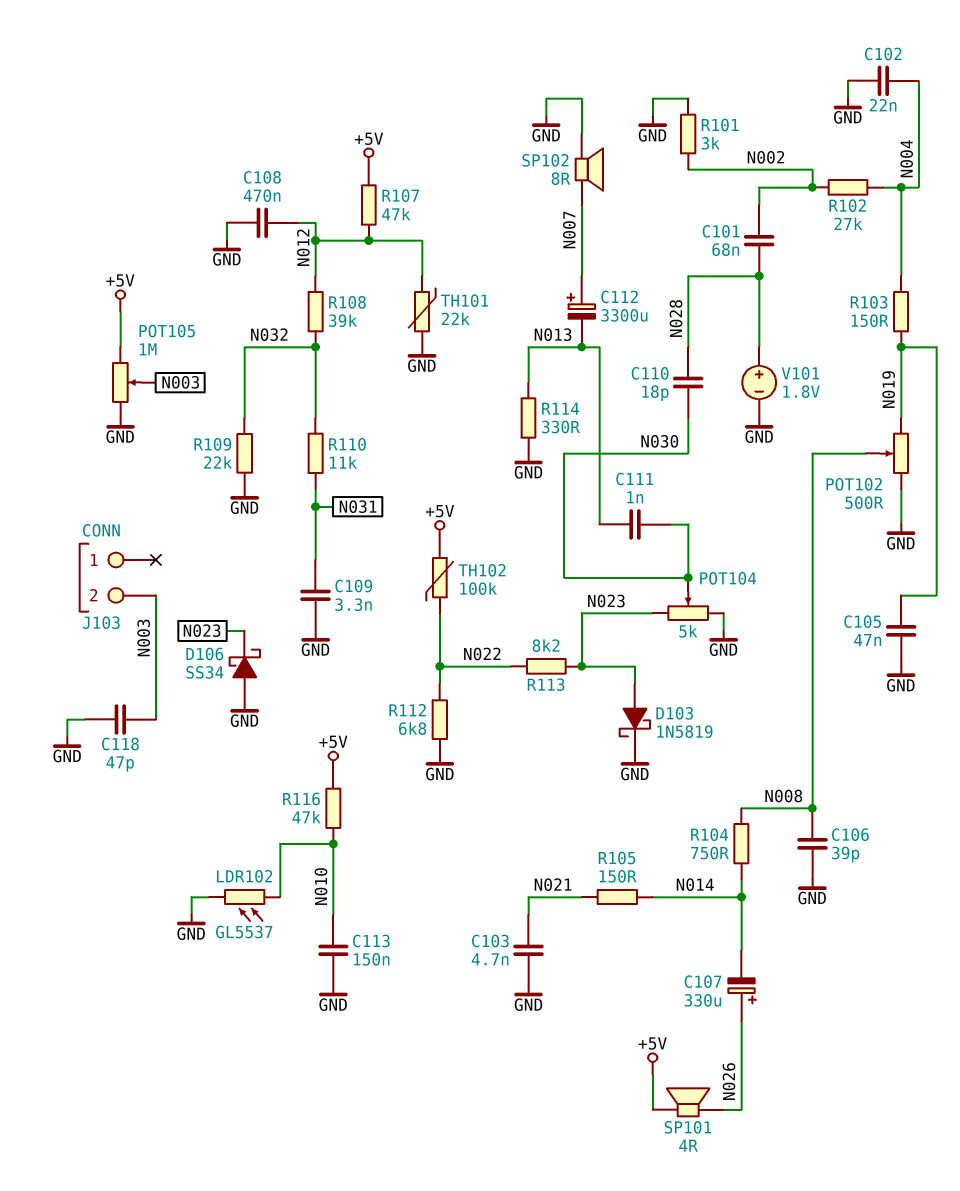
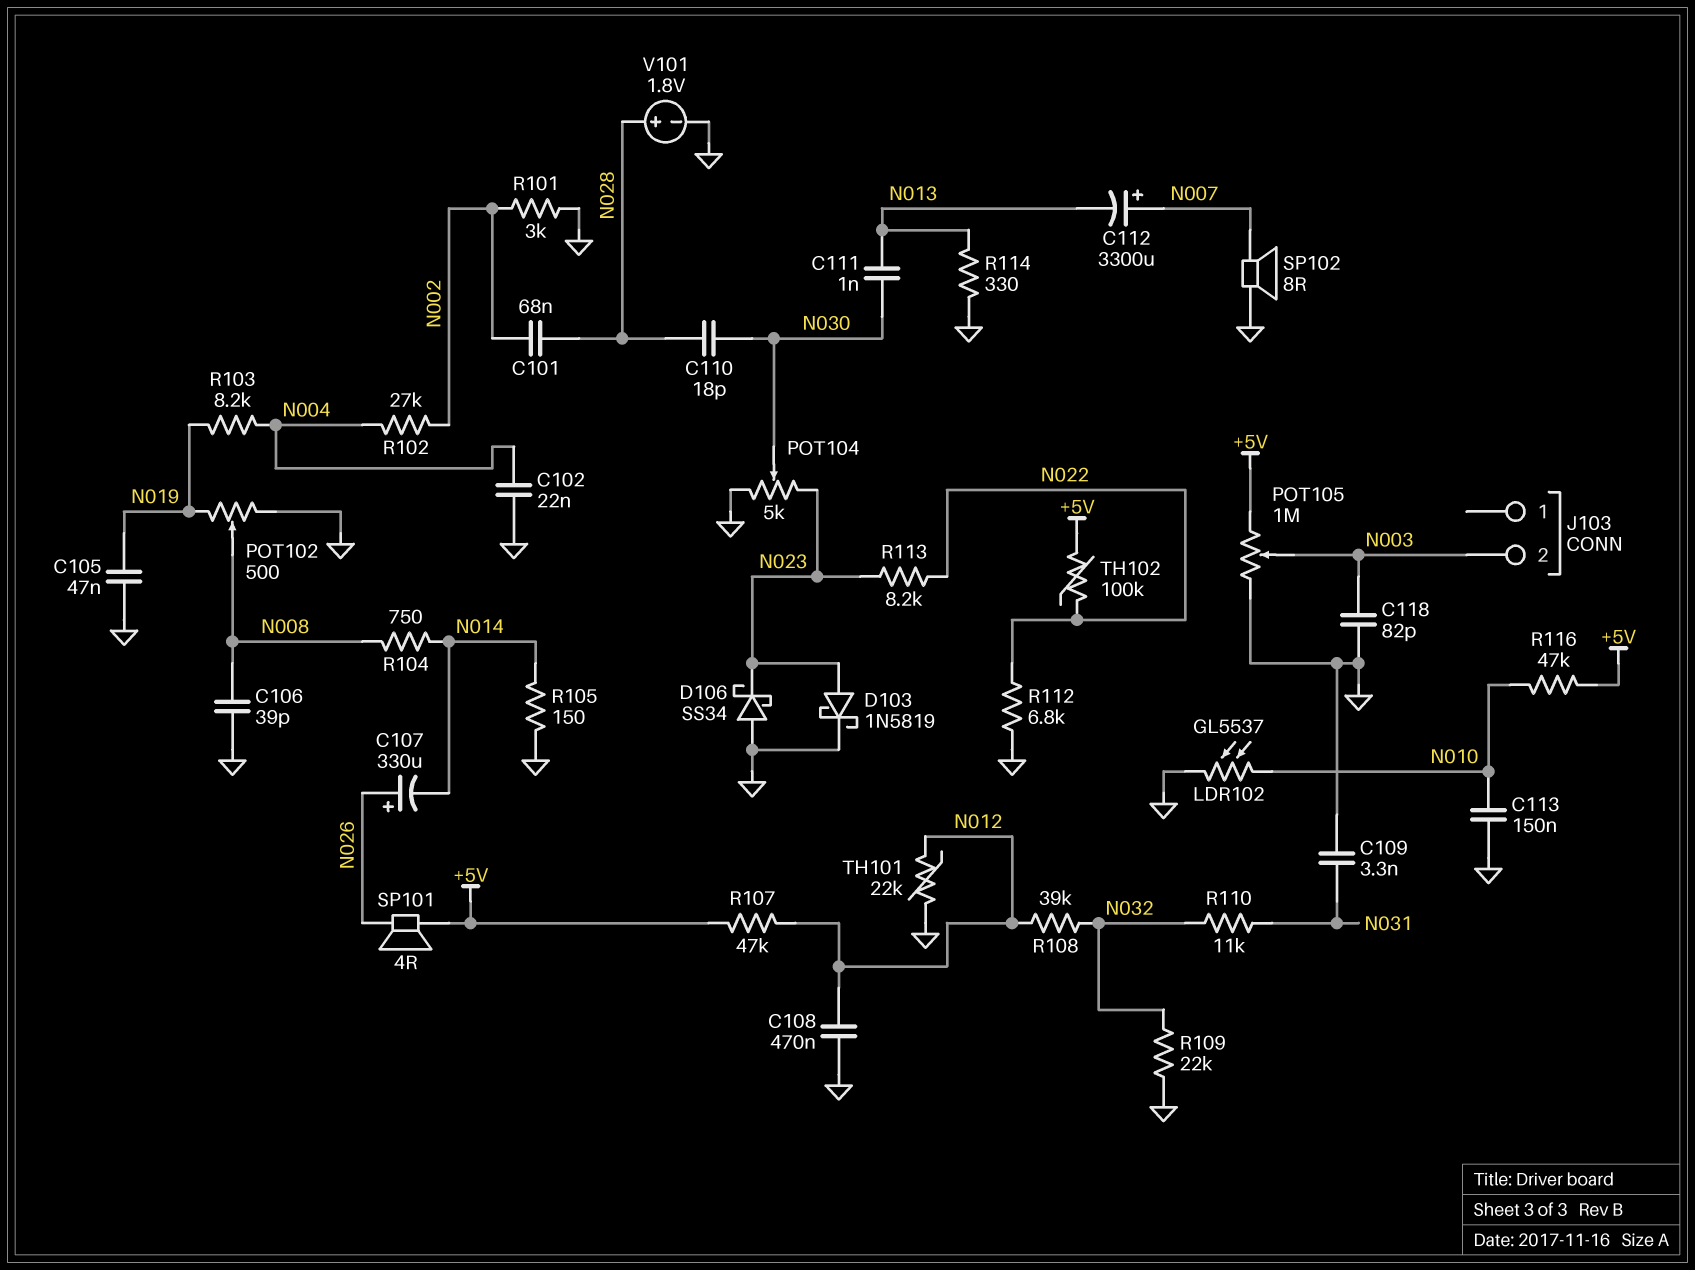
C103: 4.7nF (GND, N021) -> none
C118: 47pF (GND, N003) -> 82pF (GND, N003)
R103: 150 (N004, N019) -> 8.2k (N004, N019)
R105: 150 (N014, N021) -> 150 (GND, N014)

